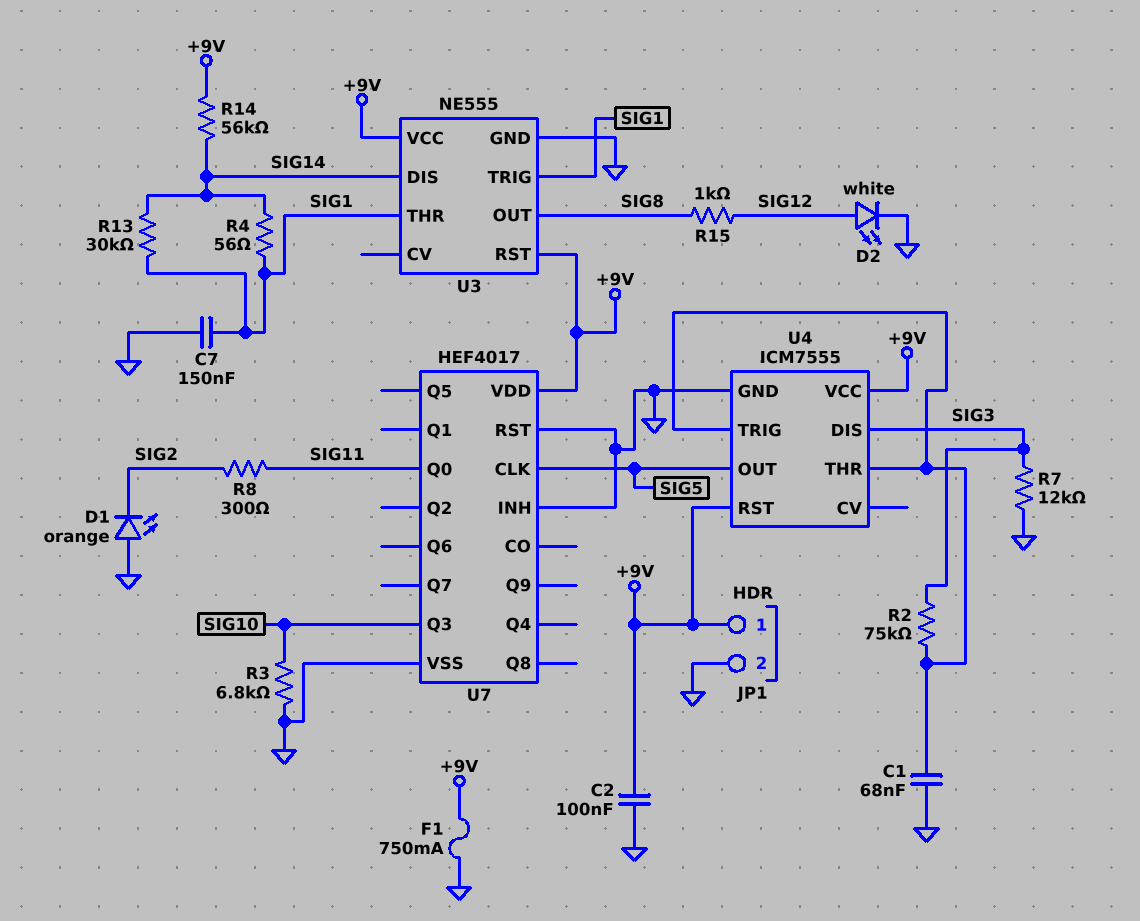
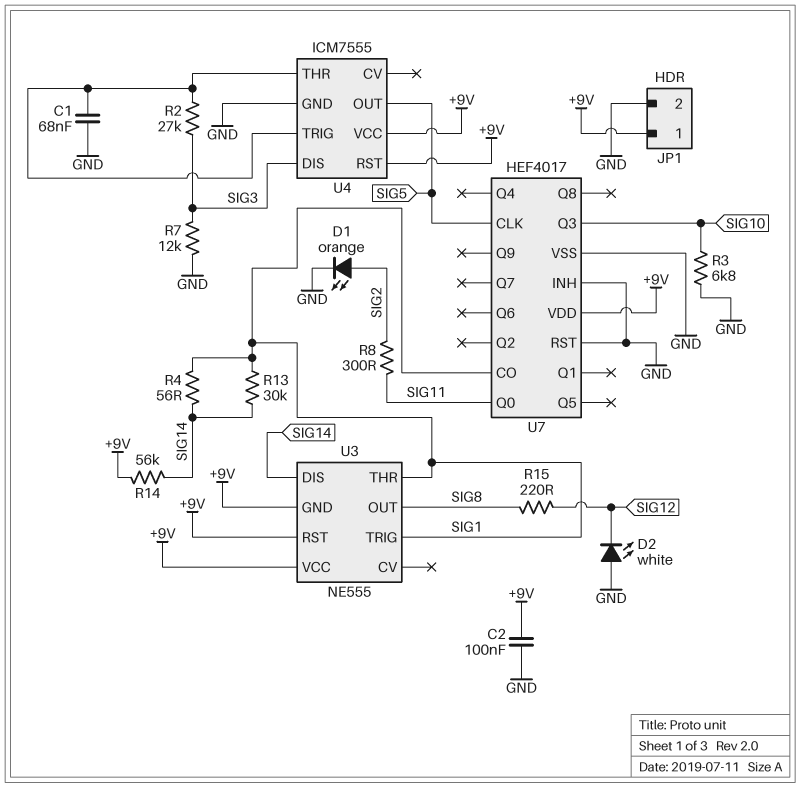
C7: 150nF (GND, SIG1) -> none
D1: LED orange (A GND, K SIG2) -> LED orange (A SIG2, K GND)
D2: LED white (A SIG12, K GND) -> LED white (A GND, K SIG12)
F1: 750mA (+9V, GND) -> none
R2: 75k (SIG3, U4/THR) -> 27k (SIG3, U4/THR)
R15: 1k (SIG8, SIG12) -> 220 (SIG8, SIG12)
U3 pin GND: GND -> +9V
U7 pin CO: none -> SIG1

